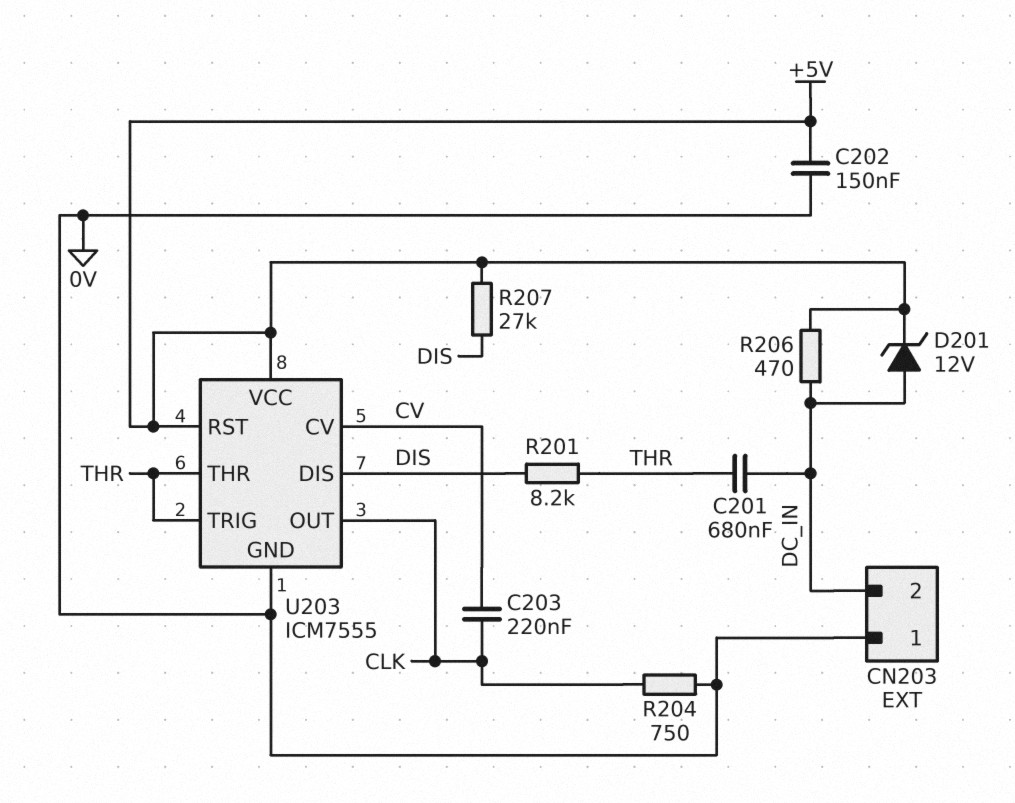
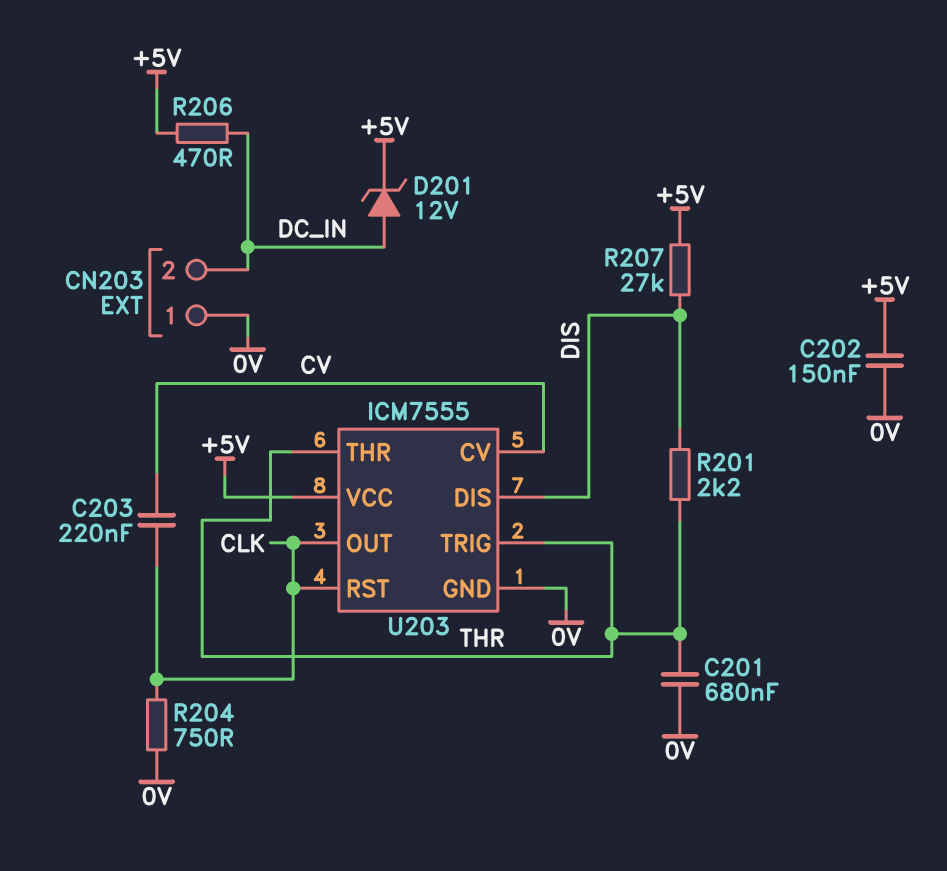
C201: 680nF (DC_IN, THR) -> 680nF (0V, THR)
R201: 8.2k (DIS, THR) -> 2.2k (DIS, THR)
U203 pin RST: +5V -> CLK

